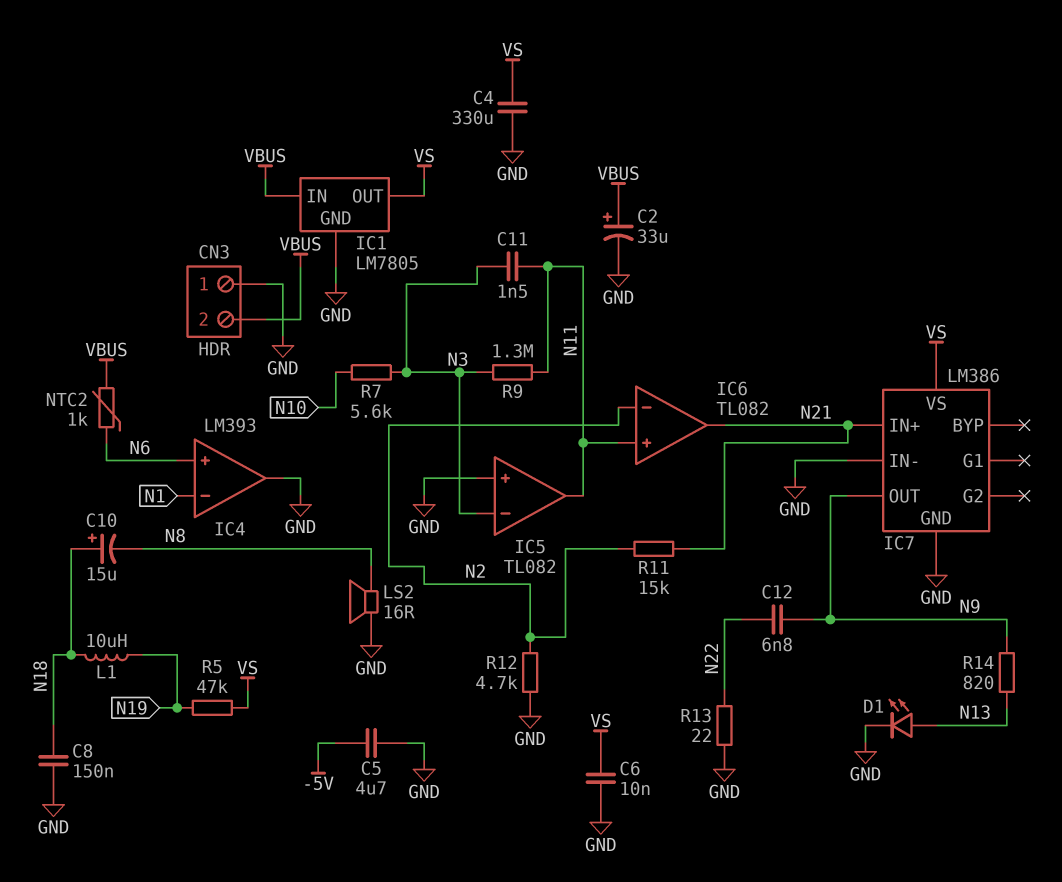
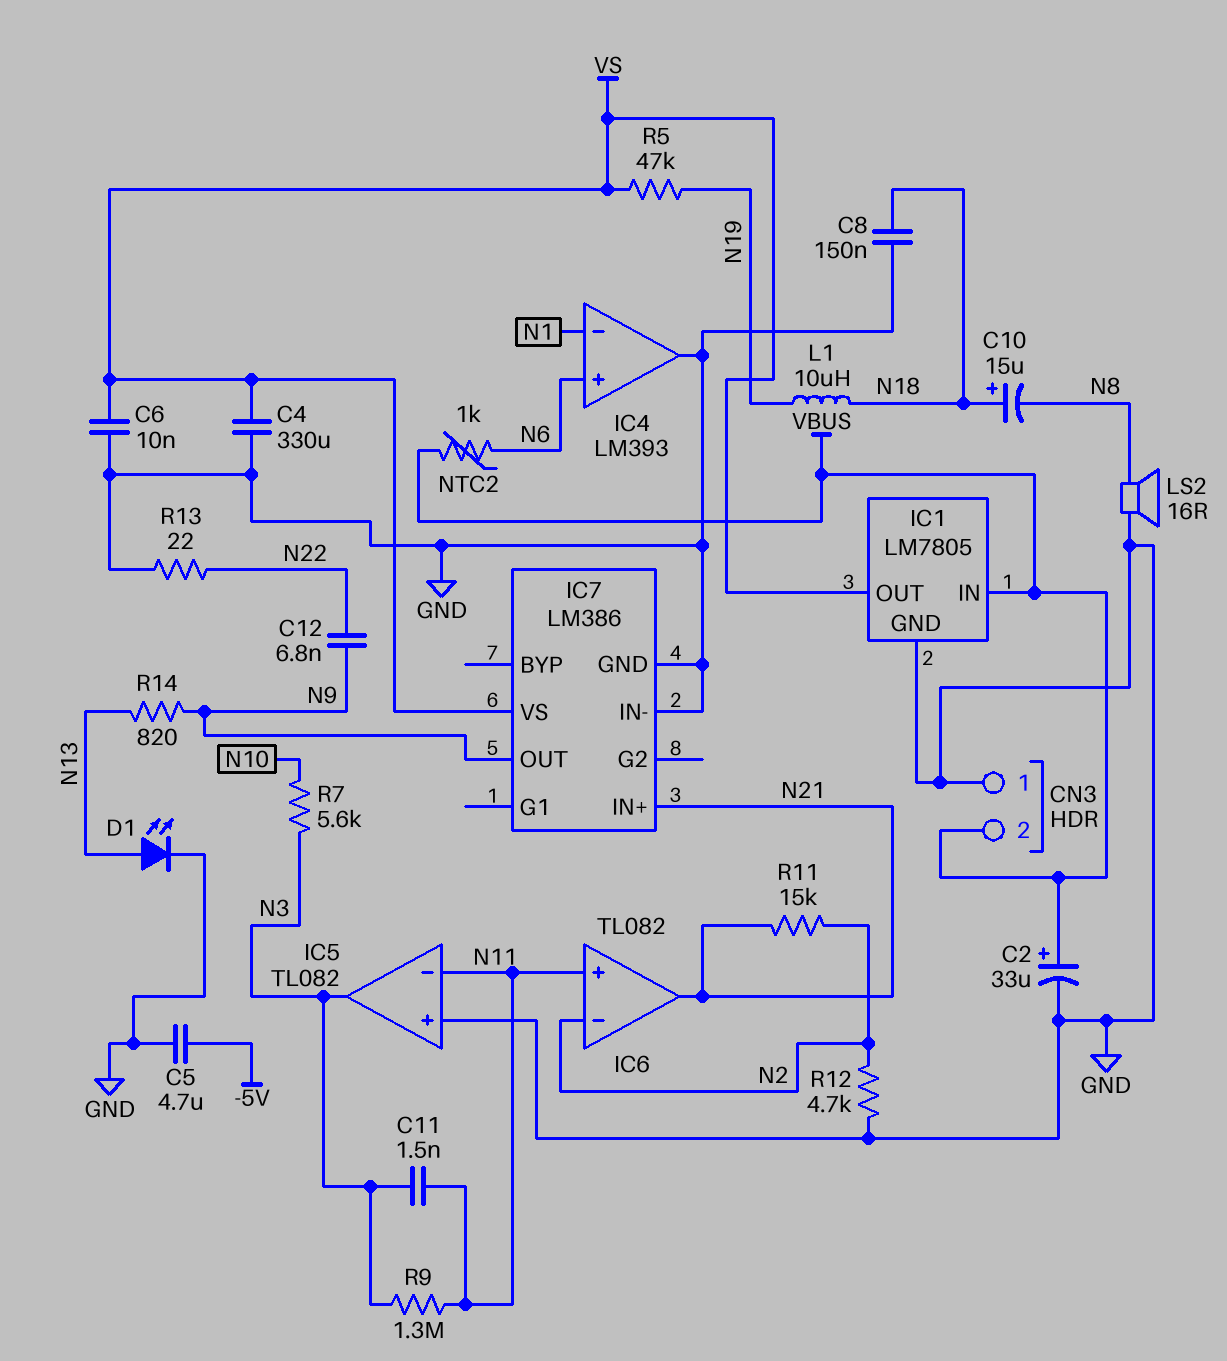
IC5 pin in-: N3 -> N11
IC5 pin out: N11 -> N3

